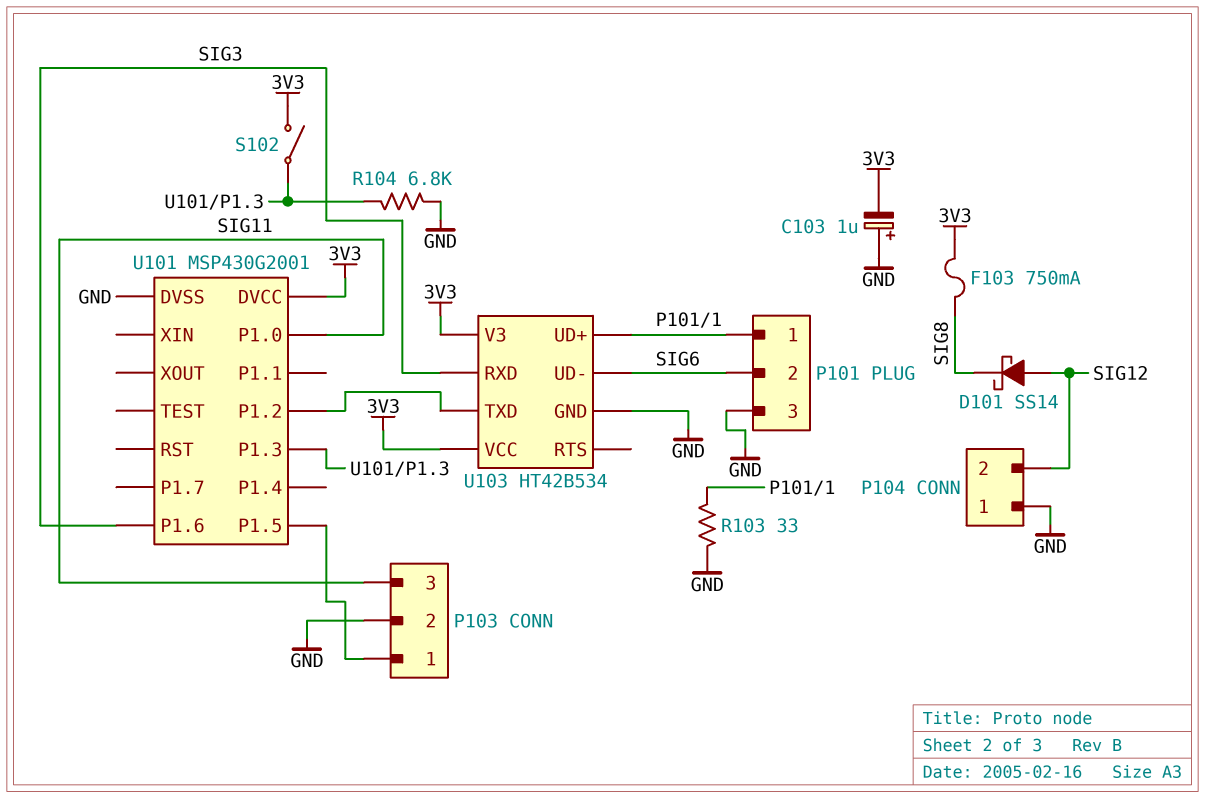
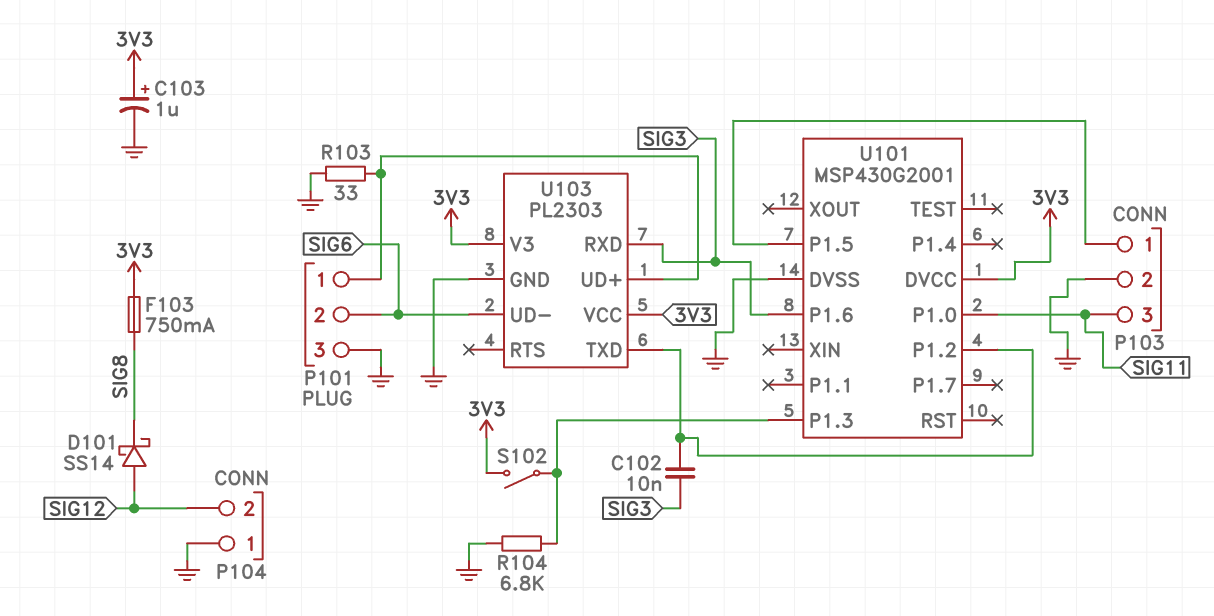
C102: none -> 10nF (SIG3, U101/P1.2)
C103: 1uF (plus GND, minus 3V3) -> 1uF (plus 3V3, minus GND)
U103: HT42B534 -> PL2303

